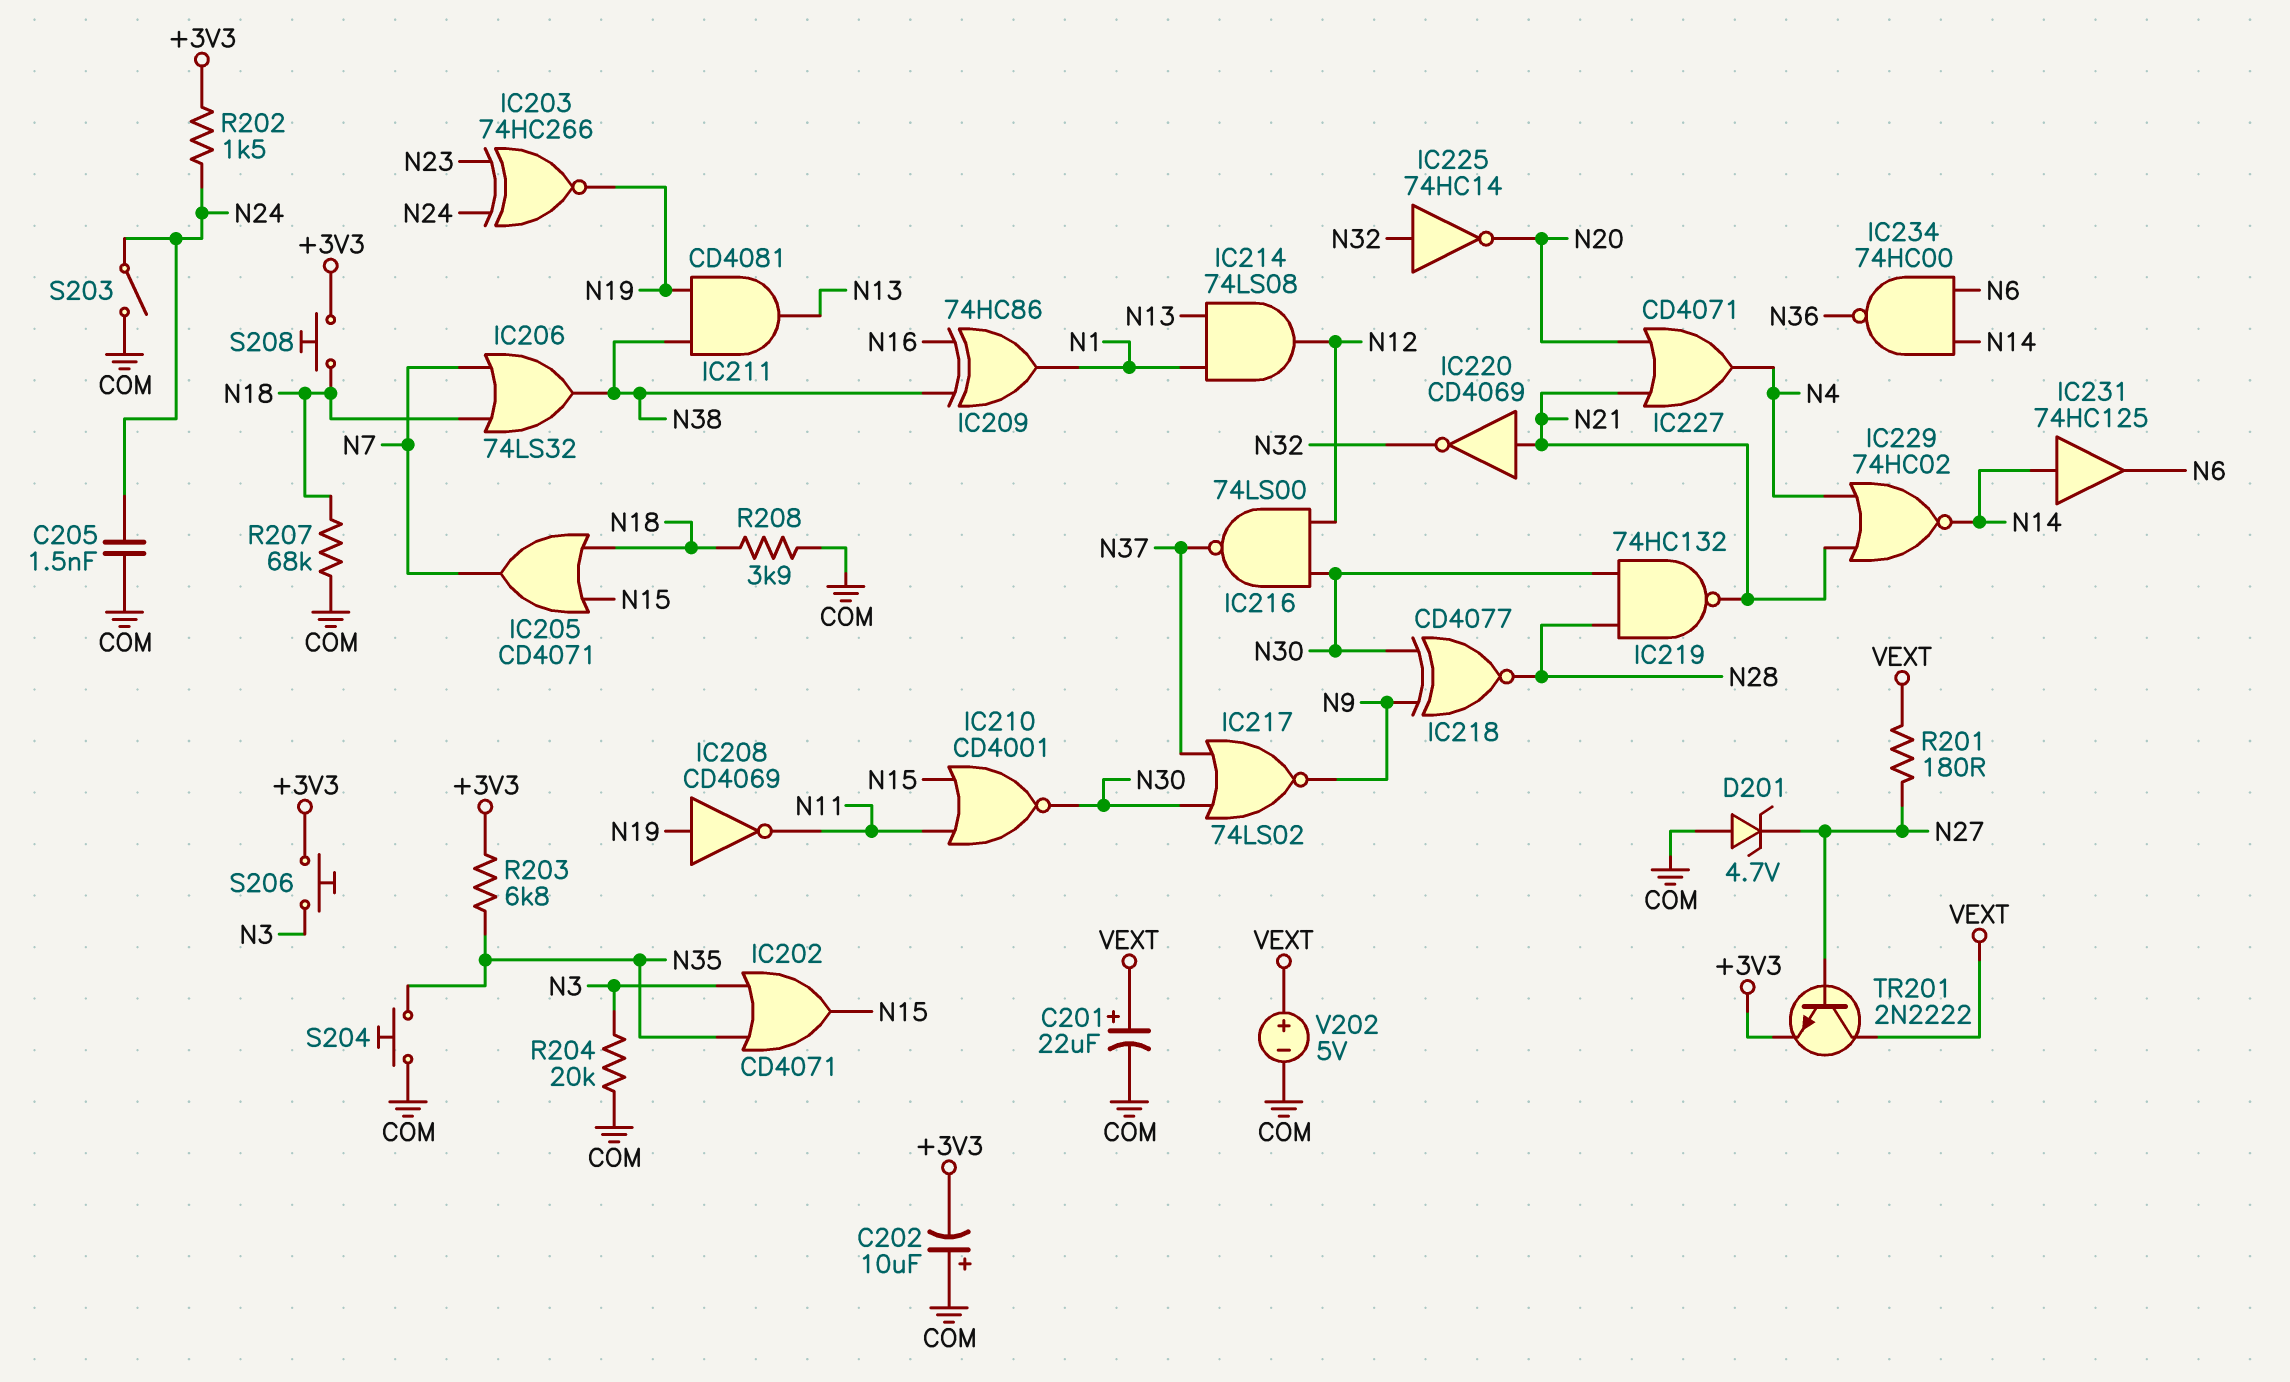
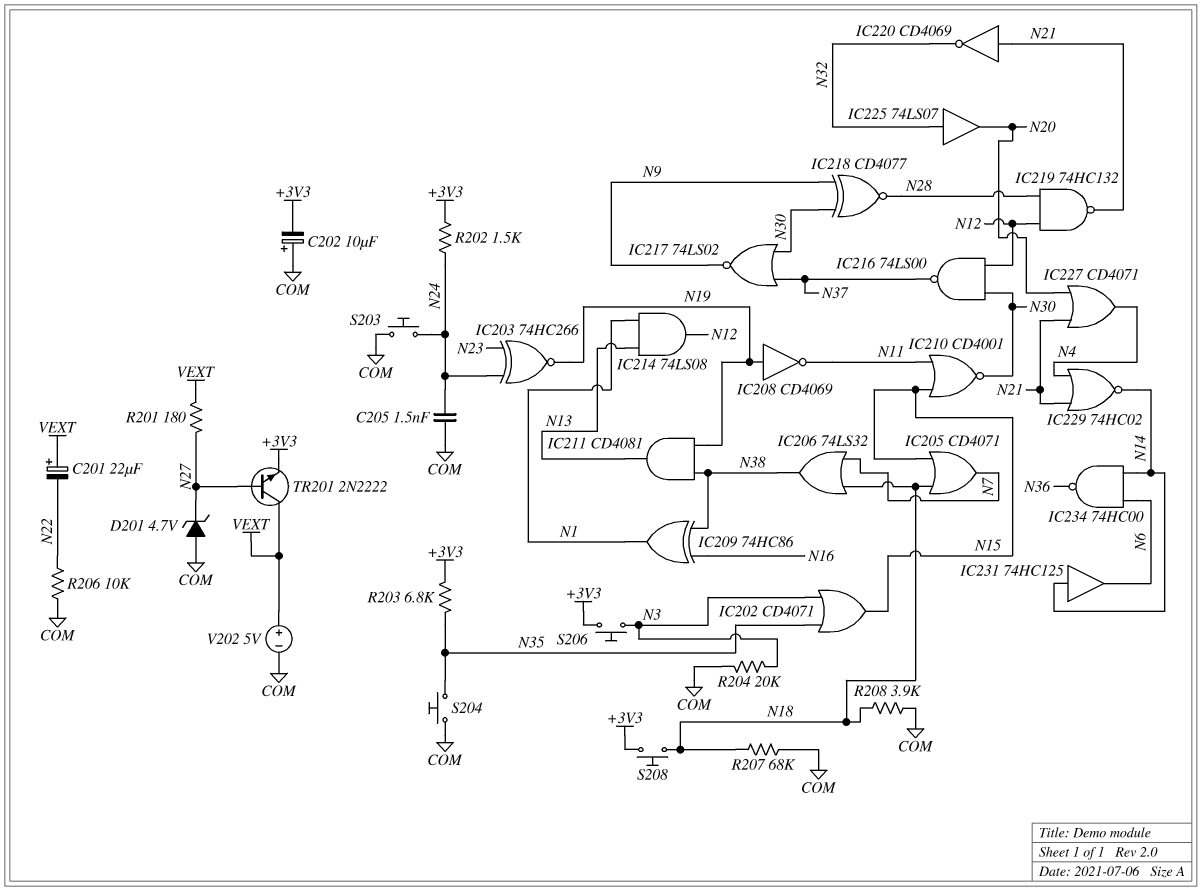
C201: 22uF (plus VEXT, minus COM) -> 22uF (plus VEXT, minus N22)
IC219: NAND 74HC132 (in N28, in N30, out N21) -> NAND 74HC132 (in N12, in N28, out N21)
IC225: NOT 74HC14 (in N32, out N20) -> buffer 74LS07 (in N32, out N20)
R206: none -> 10k (COM, N22)
S203: switch (COM, N24) -> button (COM, N24)

